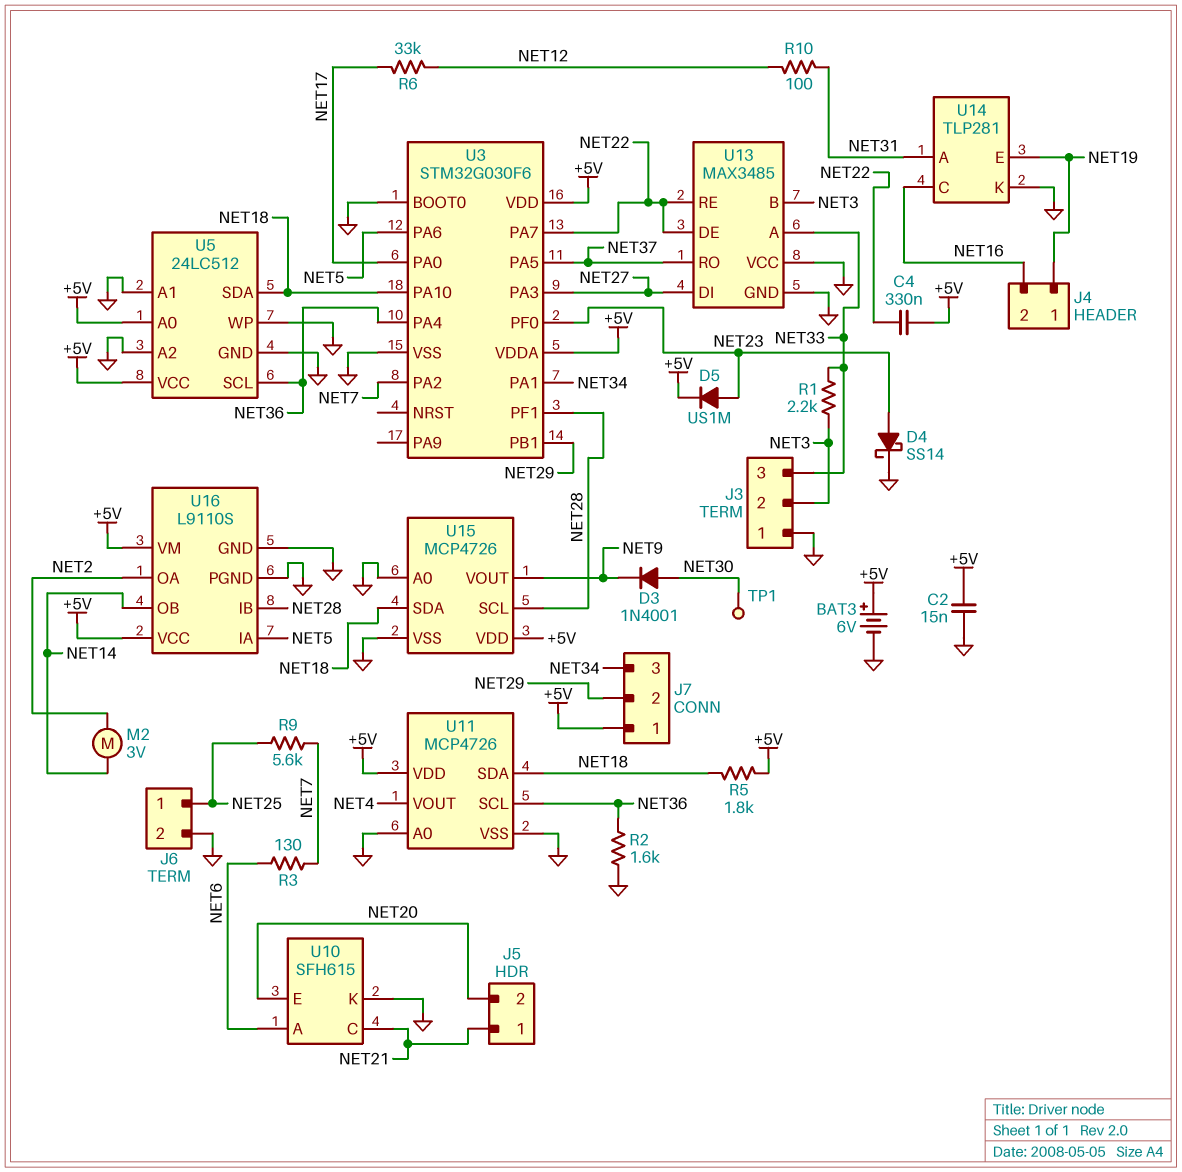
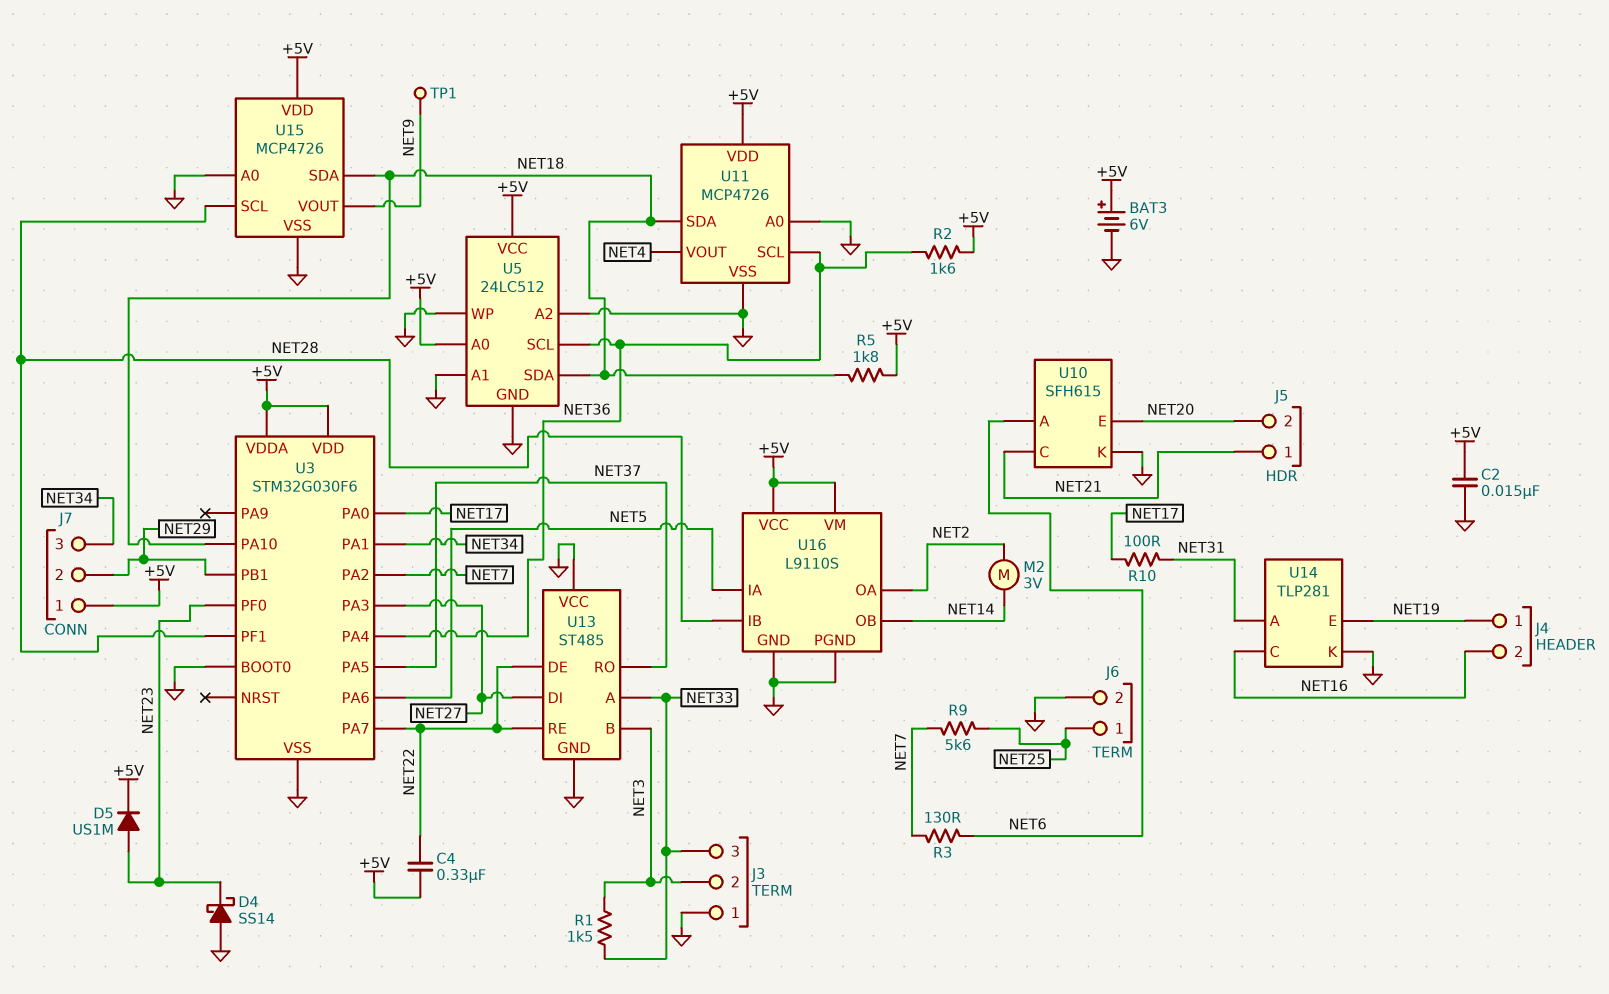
D3: diode 1N4001 (A NET30, K NET9) -> none
D4: schottky SS14 (A NET23, K GND) -> schottky SS14 (A GND, K NET23)
R1: 2.2k (NET3, NET33) -> 1.5k (NET3, NET33)
R2: 1.6k (GND, NET36) -> 1.6k (+5V, NET36)
R6: 33k (NET12, NET17) -> none
R10: 100 (NET12, NET31) -> 100 (NET17, NET31)
TP1: test point (NET30) -> test point (NET9)
U13: MAX3485 -> ST485

